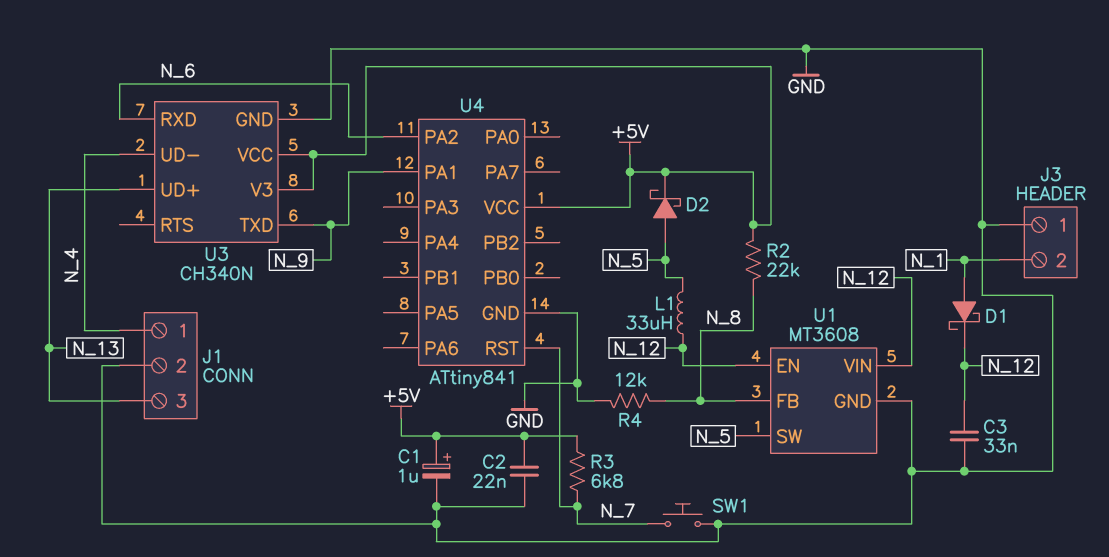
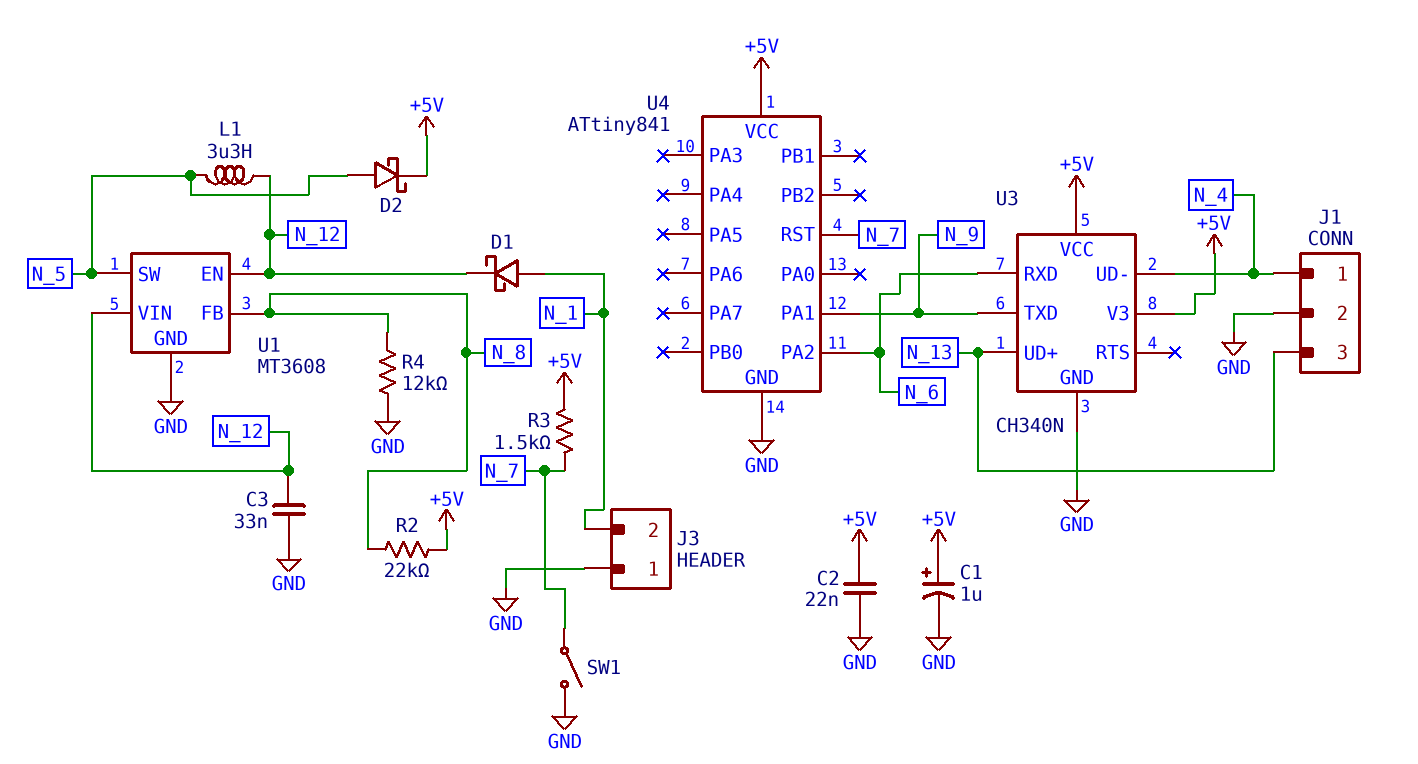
L1: 33uH (N_5, N_12) -> 3.3uH (N_5, N_12)
R3: 6.8k (+5V, N_7) -> 1.5k (+5V, N_7)
SW1: button (GND, N_7) -> switch (GND, N_7)

